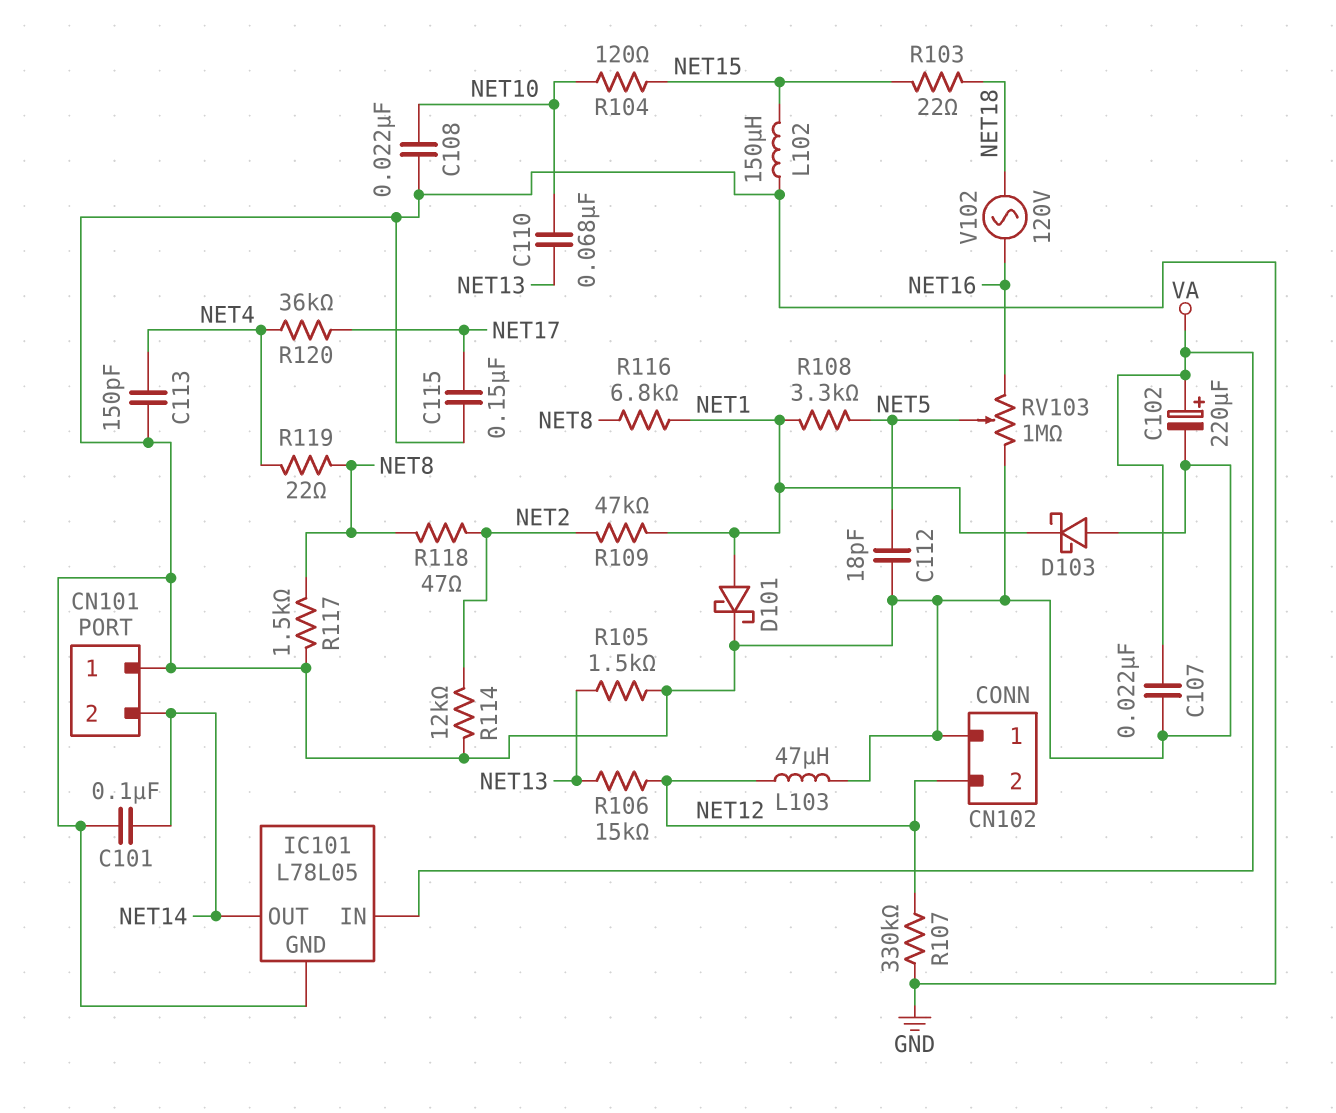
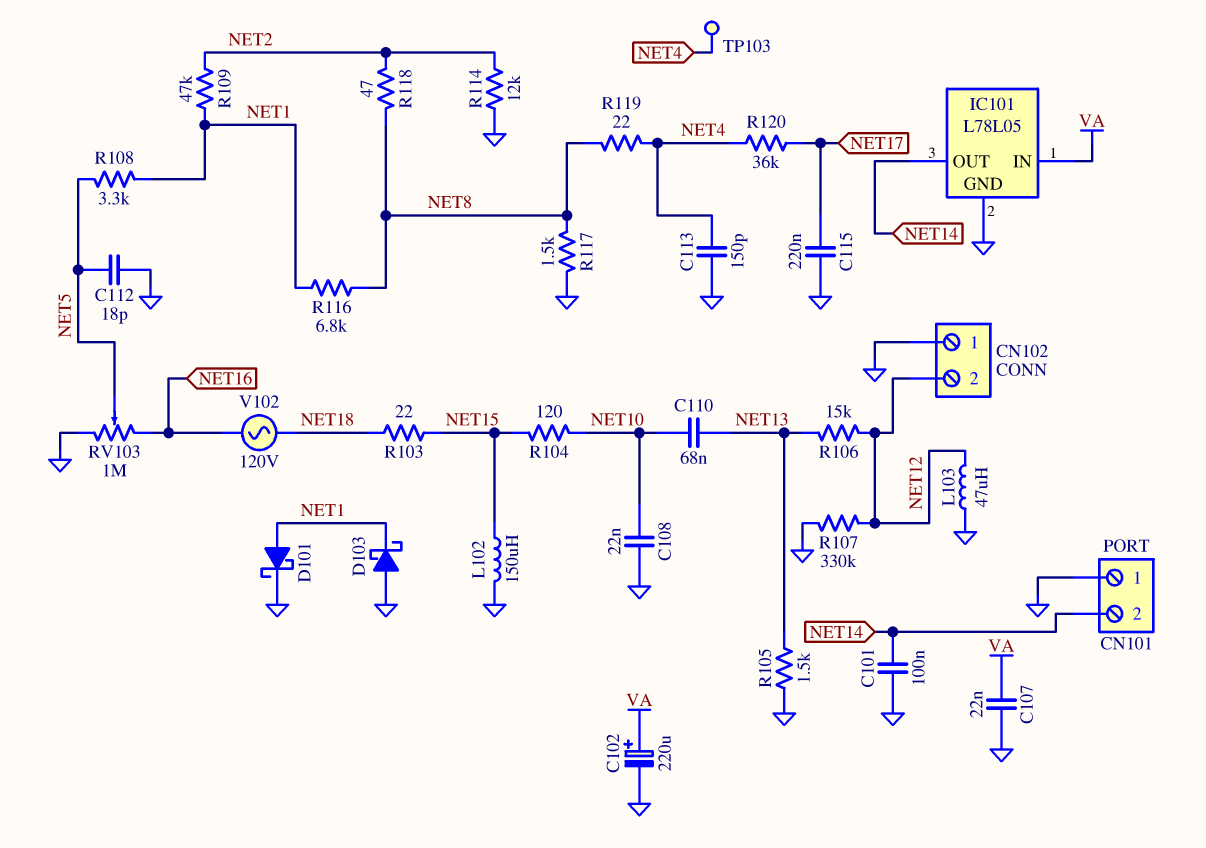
C115: 150nF (GND, NET17) -> 220nF (GND, NET17)
TP103: none -> test point (NET4)

